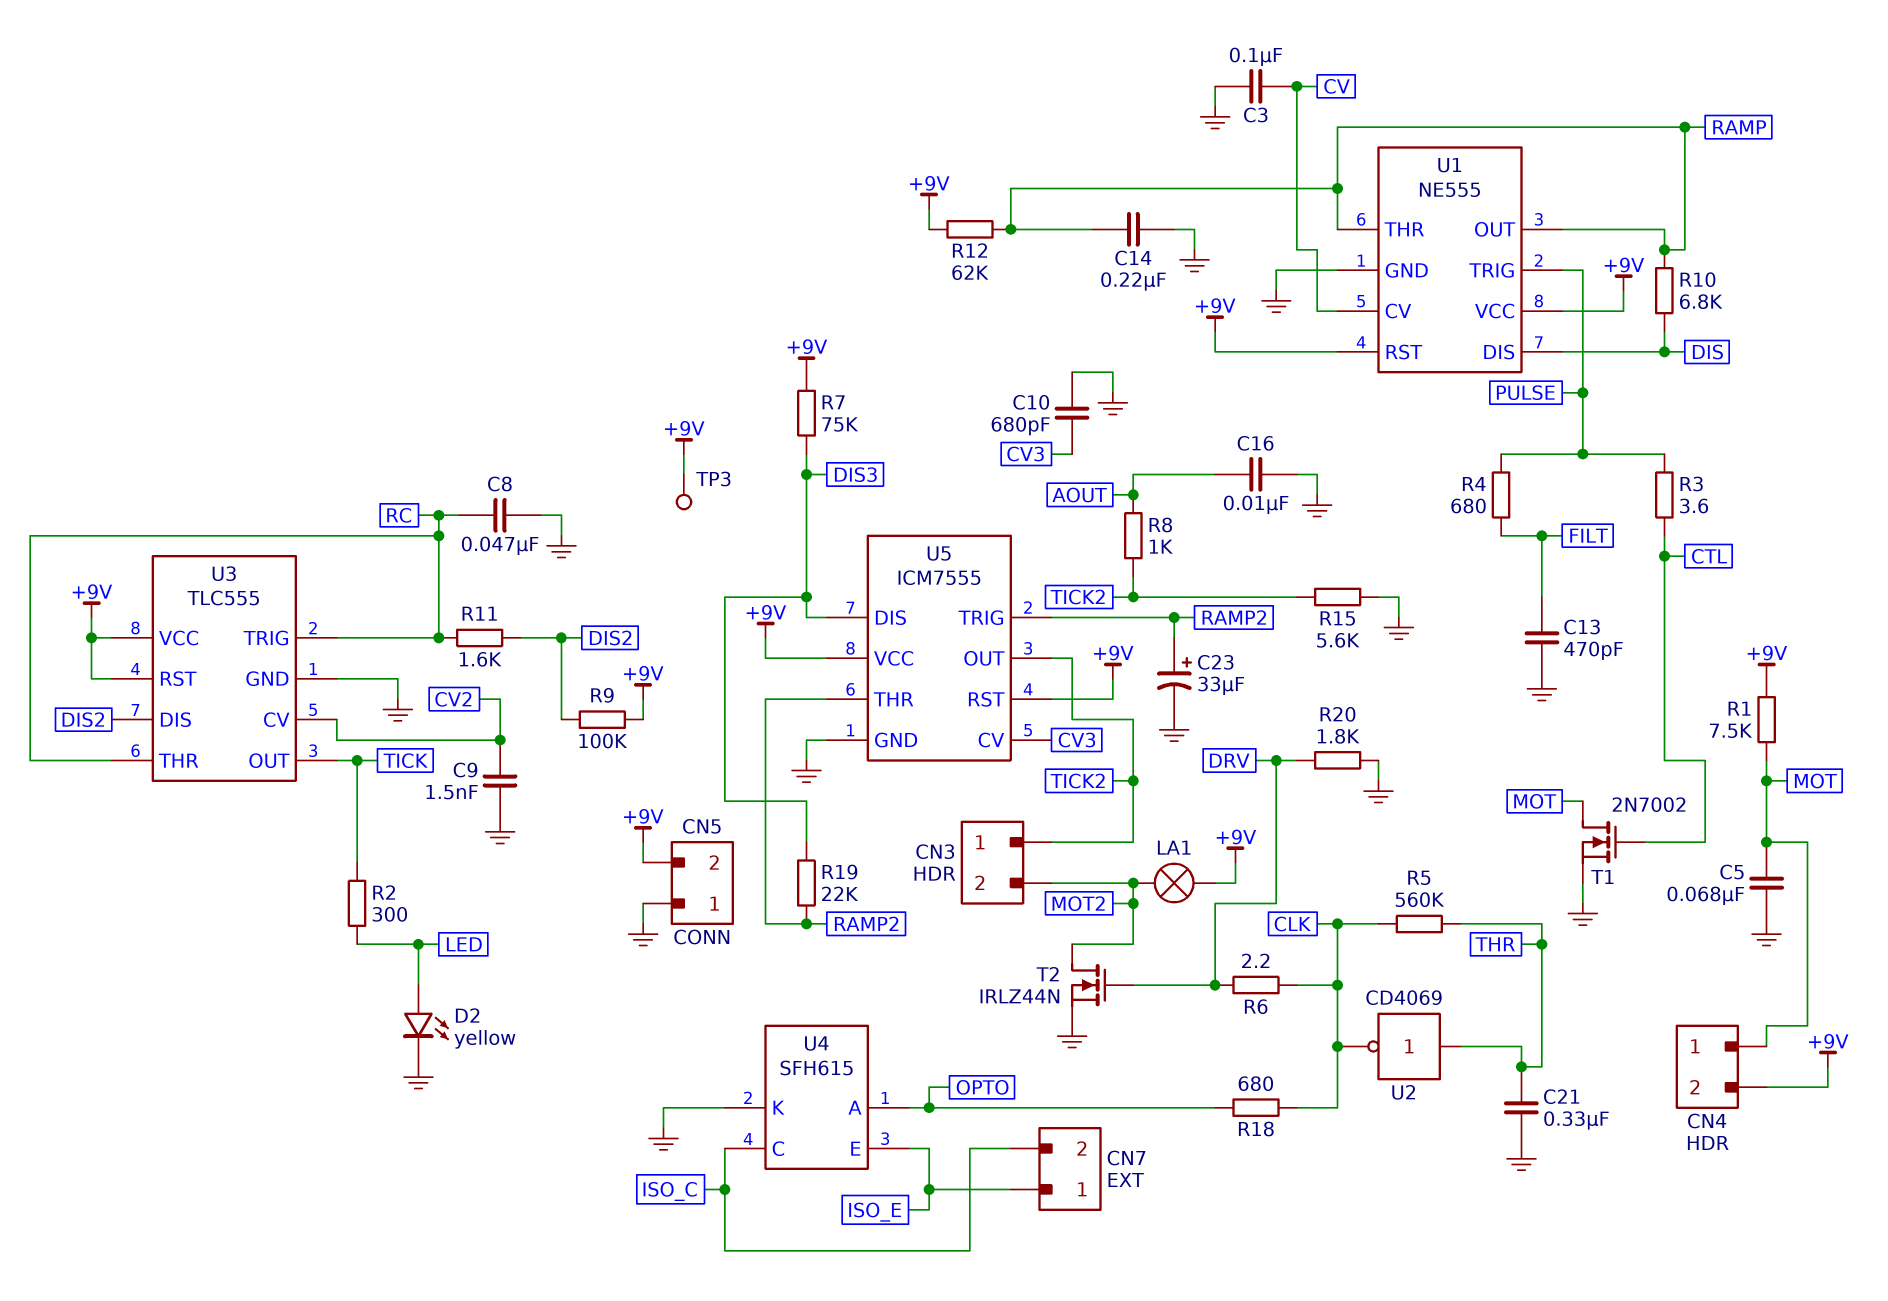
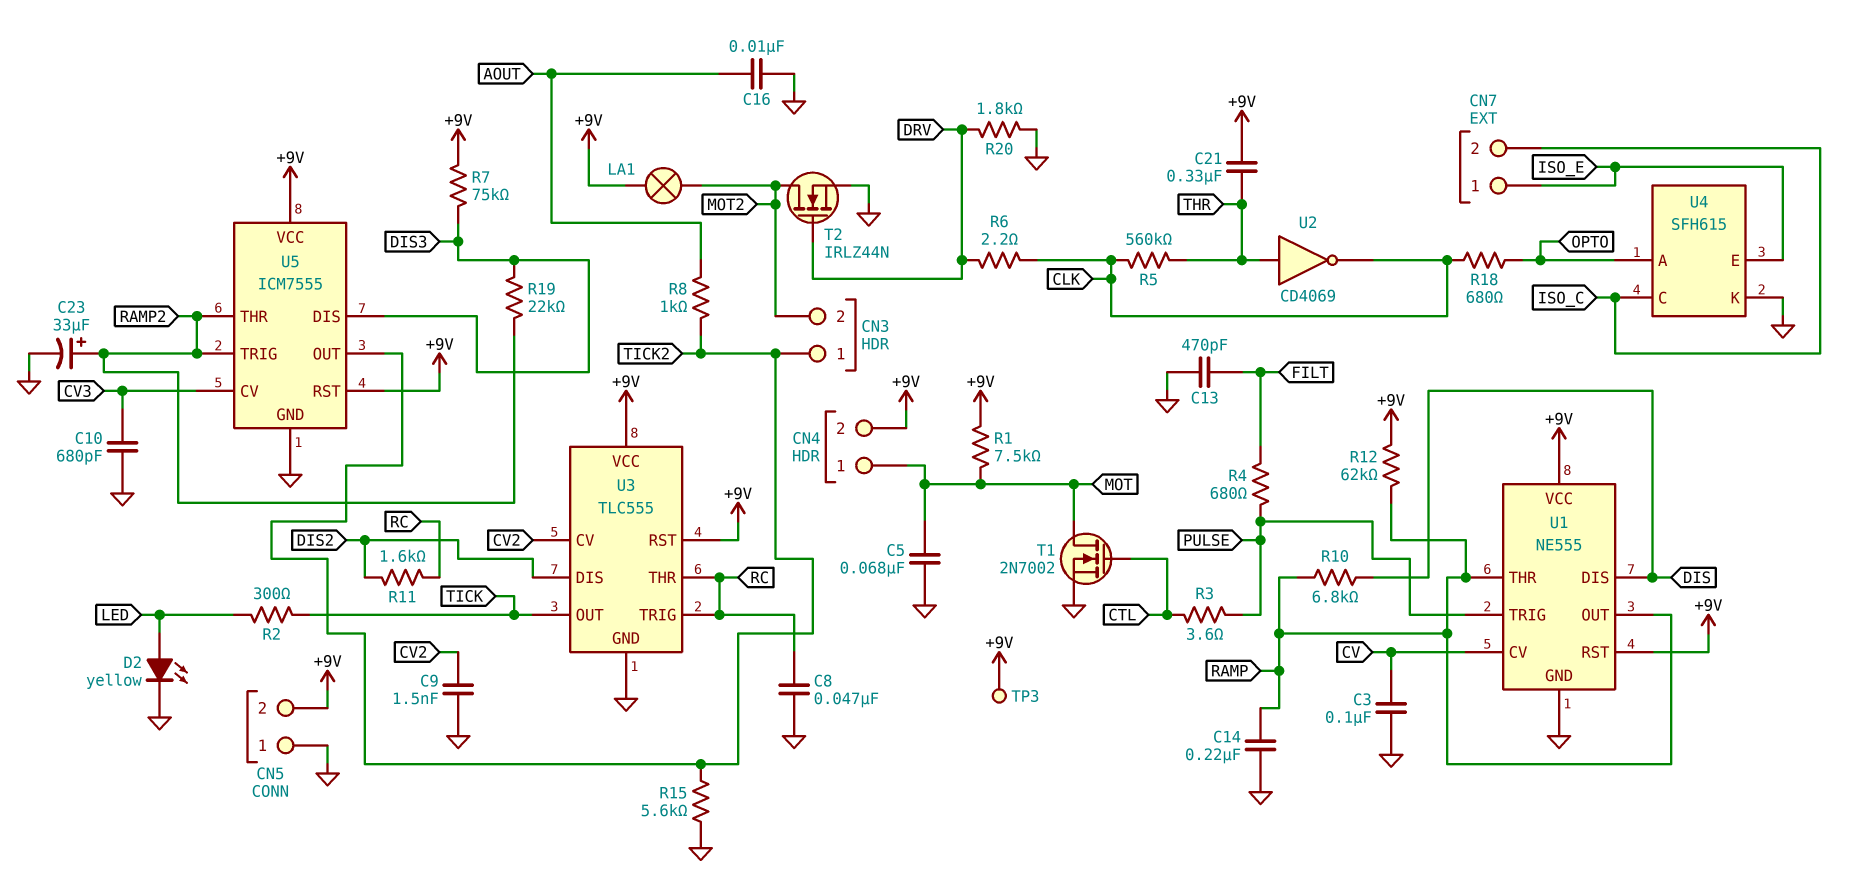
C21: 330nF (GND, THR) -> 330nF (+9V, THR)
R9: 100k (+9V, DIS2) -> none

